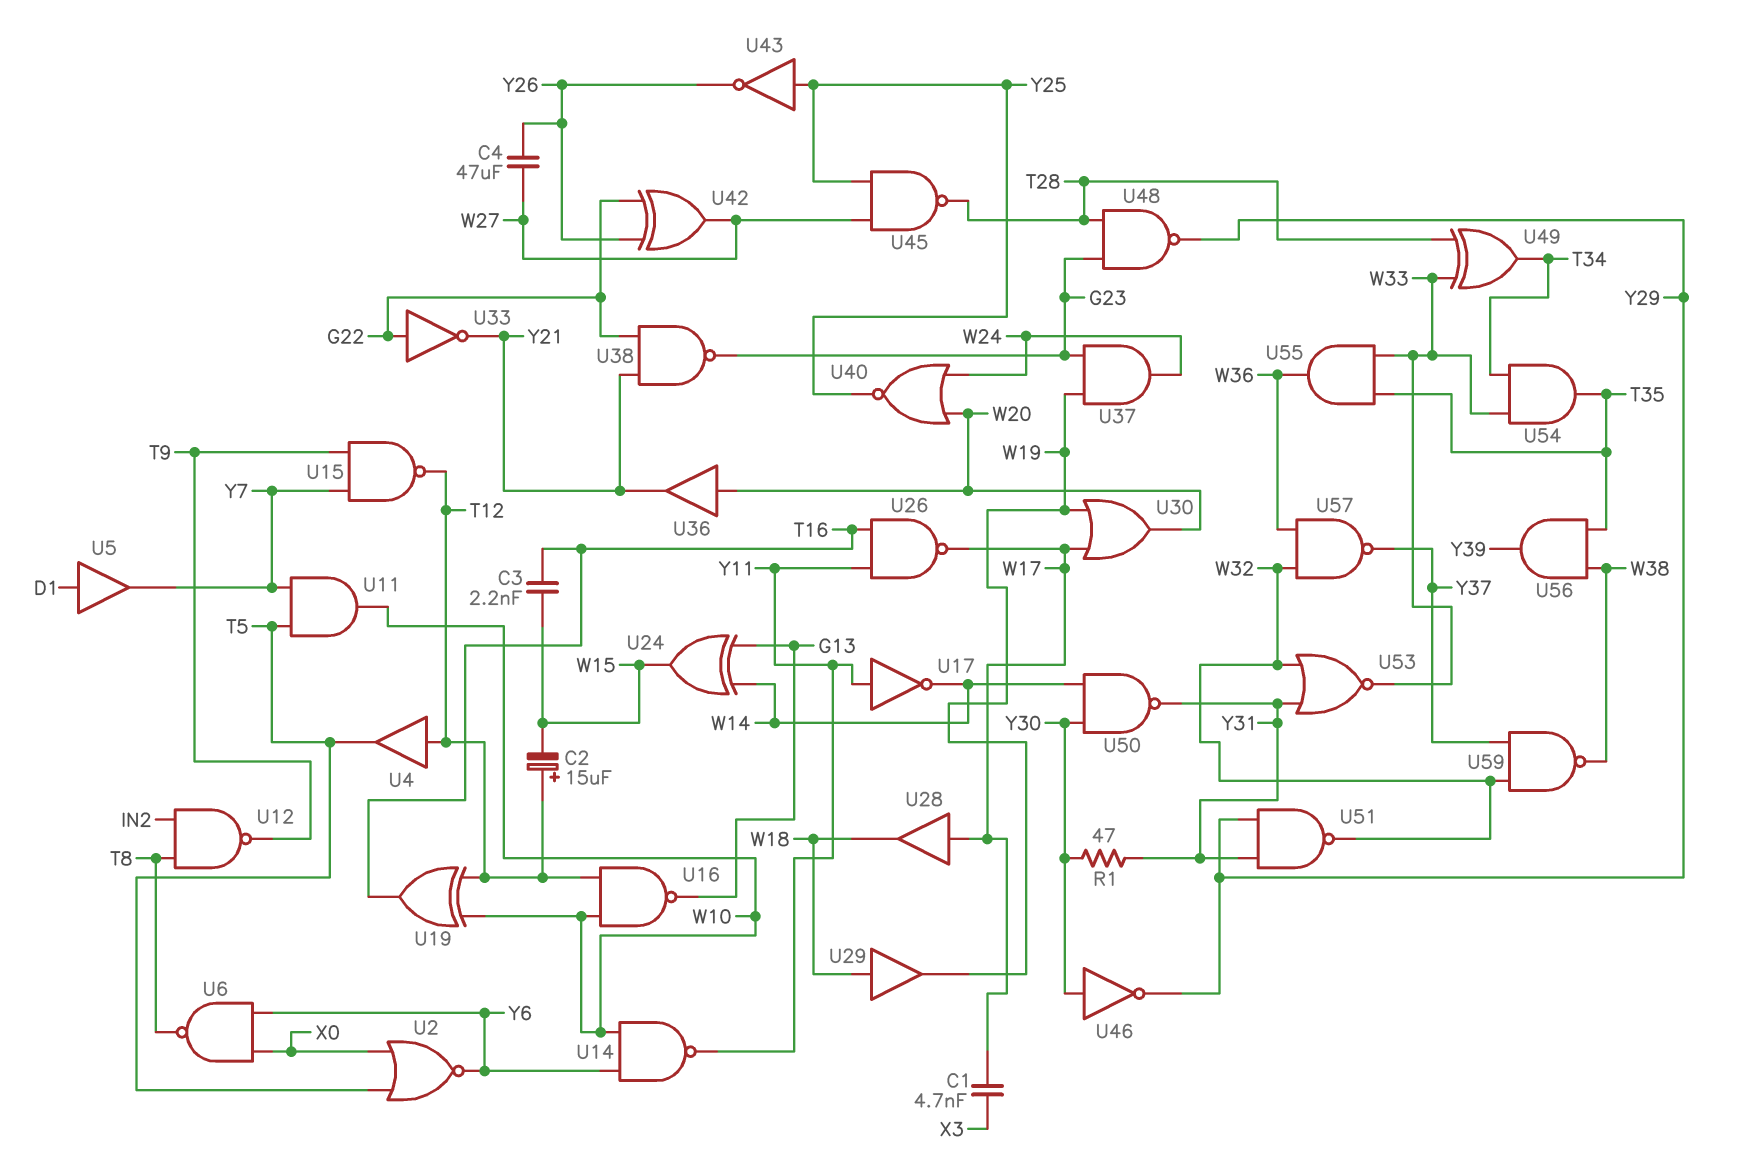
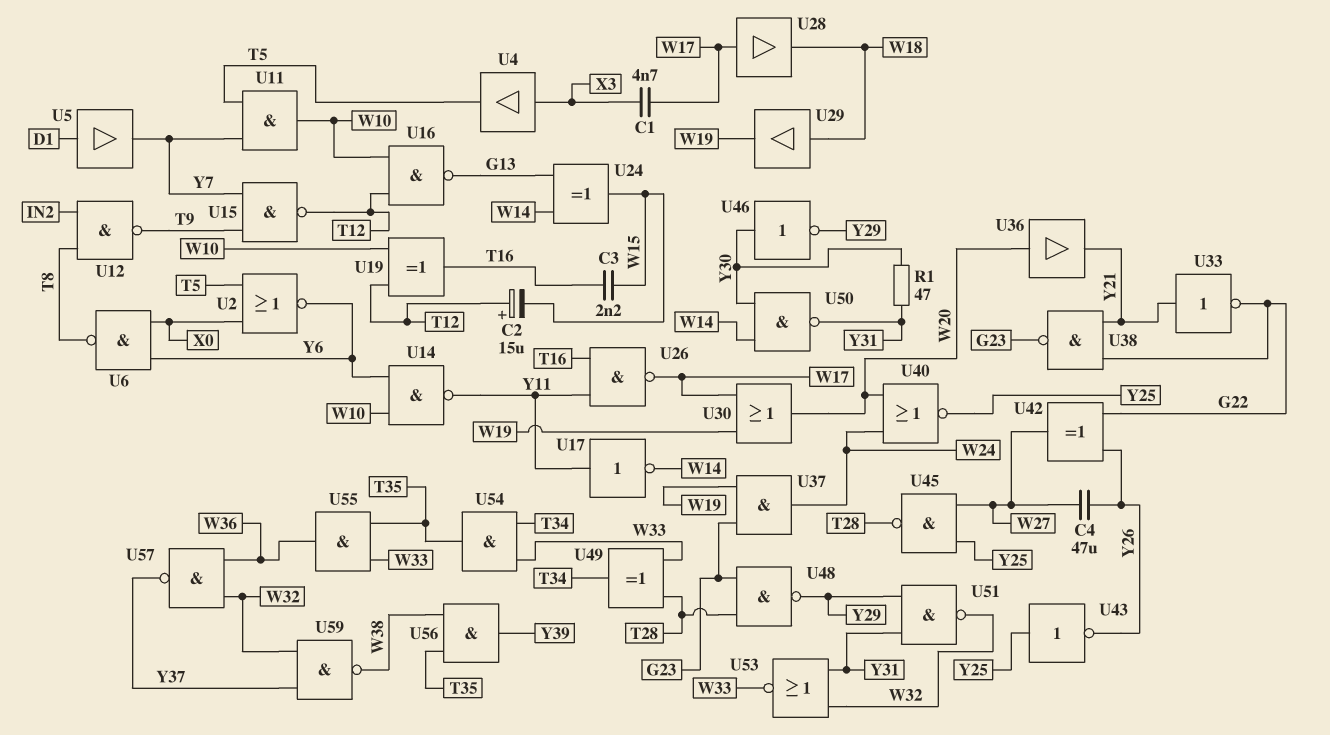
U4: buffer (in T12, out T5) -> buffer (in X3, out T5)
U33: NOT (in G22, out Y21) -> NOT (in Y21, out G22)

